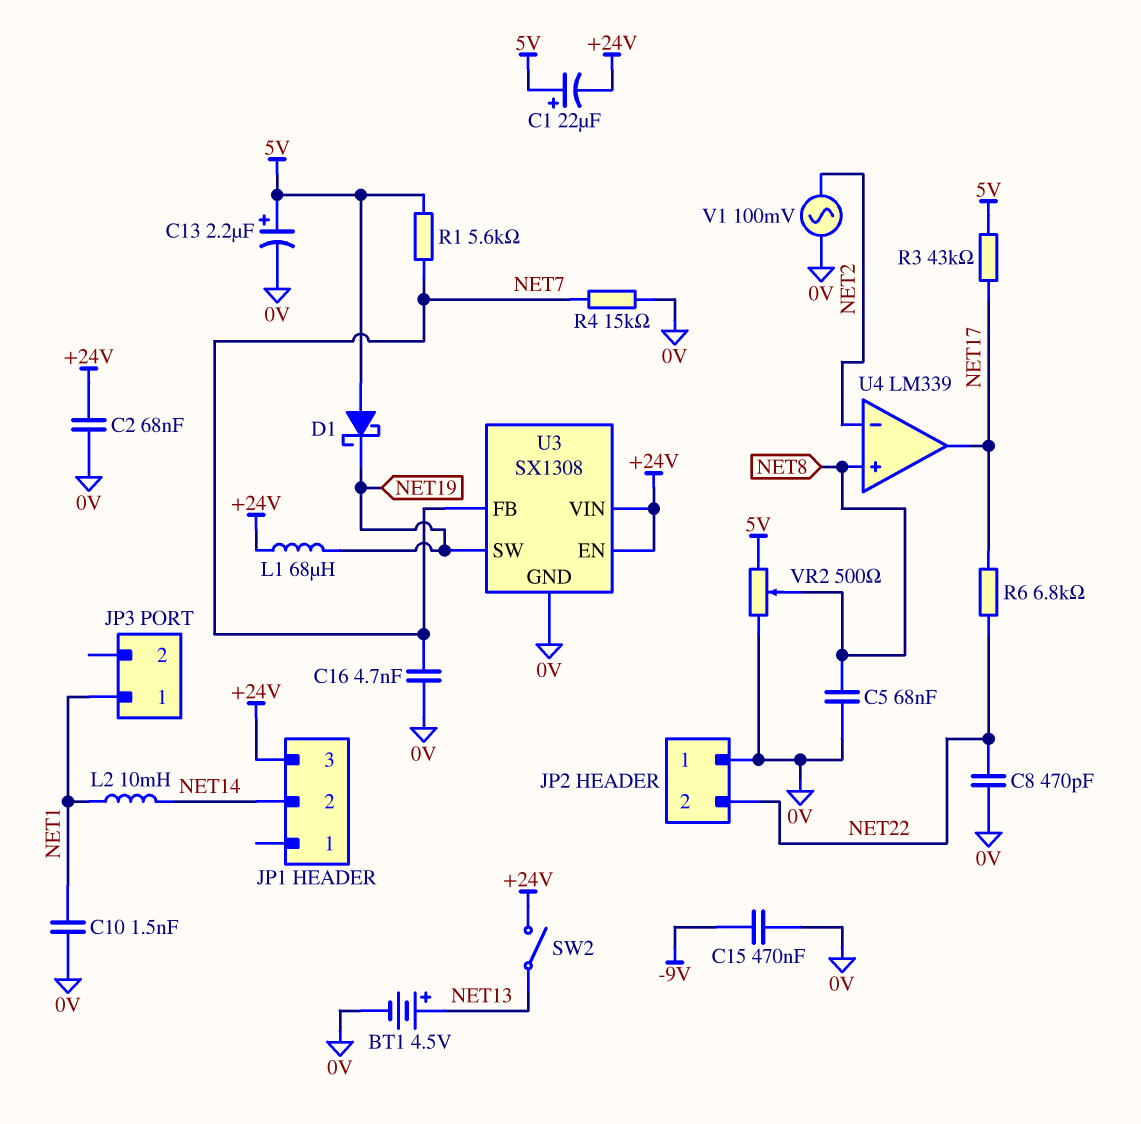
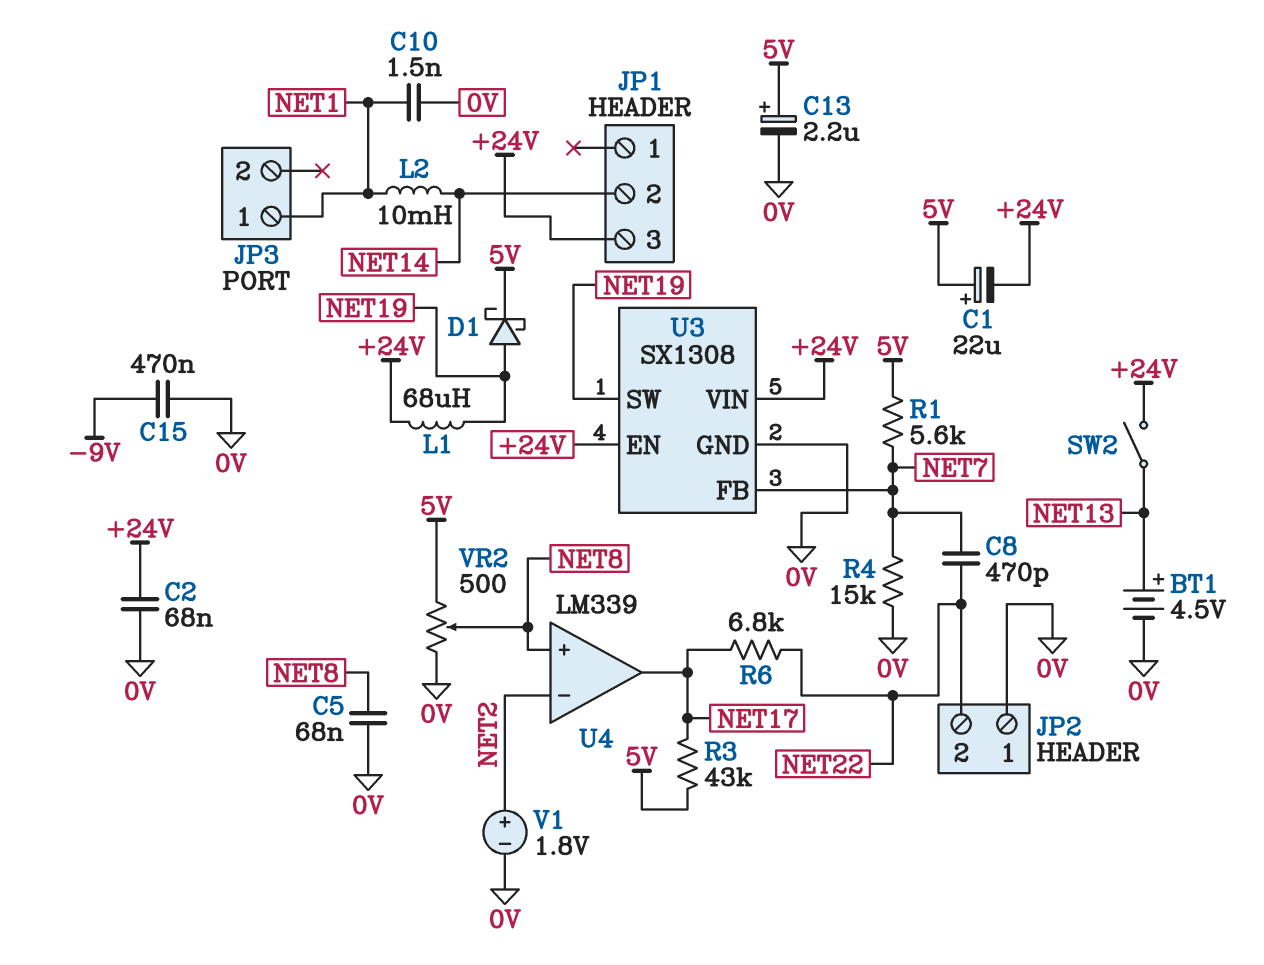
C8: 470pF (0V, NET22) -> 470pF (NET7, NET22)
C16: 4.7nF (0V, NET7) -> none
D1: schottky (A 5V, K NET19) -> schottky (A NET19, K 5V)
V1: AC 100mV (0V, NET2) -> 1.8V (plus NET2, minus 0V)

